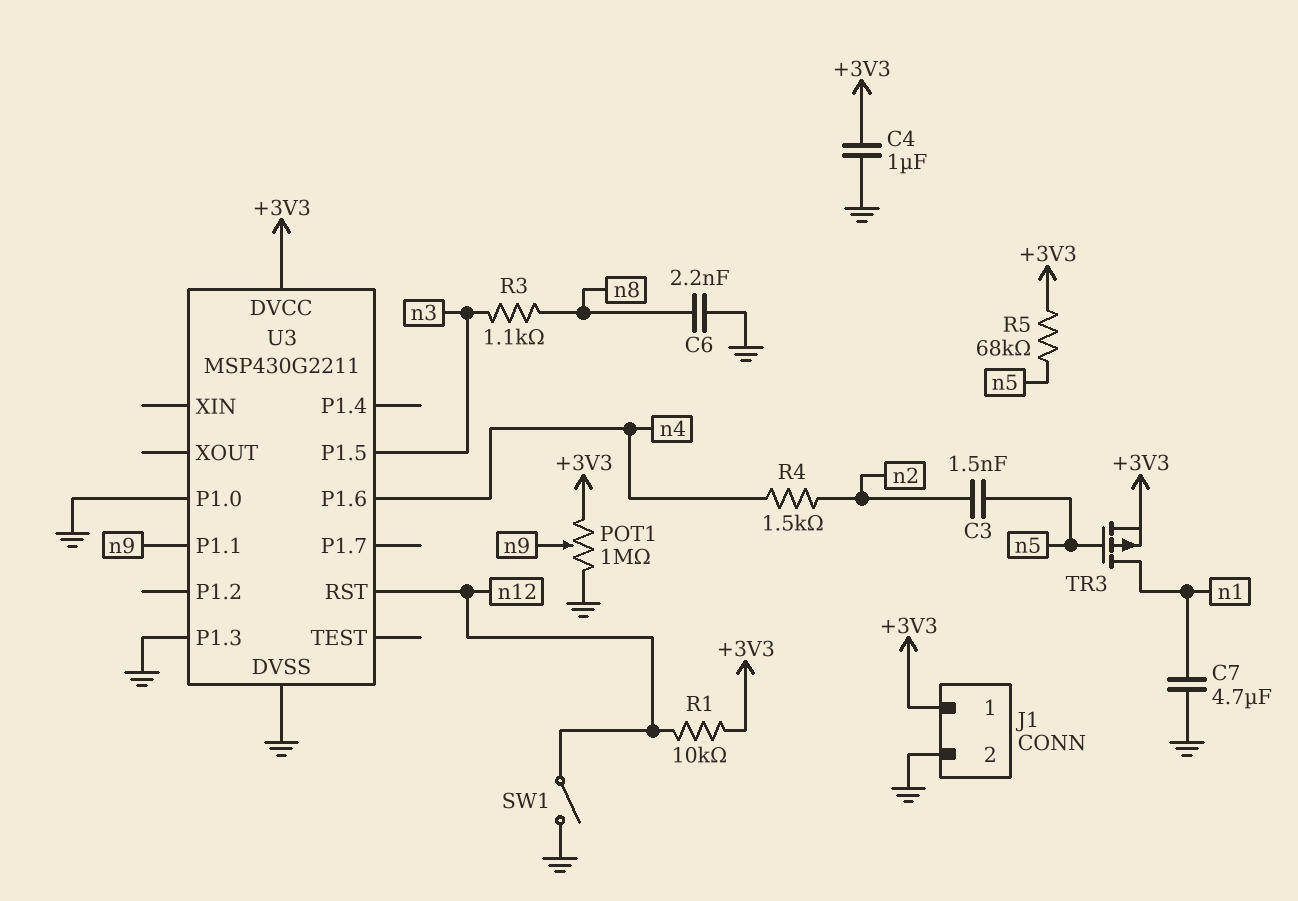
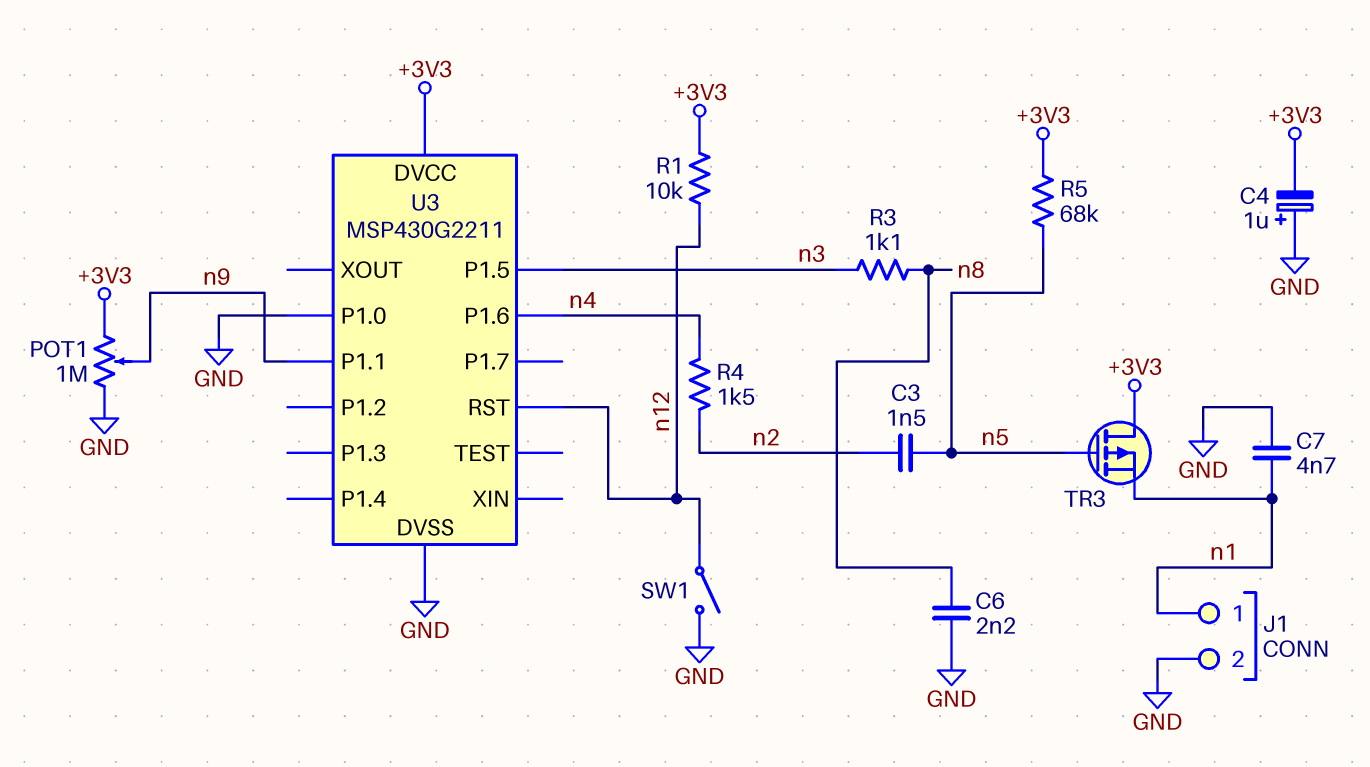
C4: 1uF (+3V3, GND) -> 1uF (plus GND, minus +3V3)
C7: 4.7uF (GND, n1) -> 4.7nF (GND, n1)
J1 pin 1: +3V3 -> n1
TR3: PMOS (G n5, D n1, S +3V3) -> PMOS (G n5, D +3V3, S n1)
U3 pin P1.3: GND -> none

